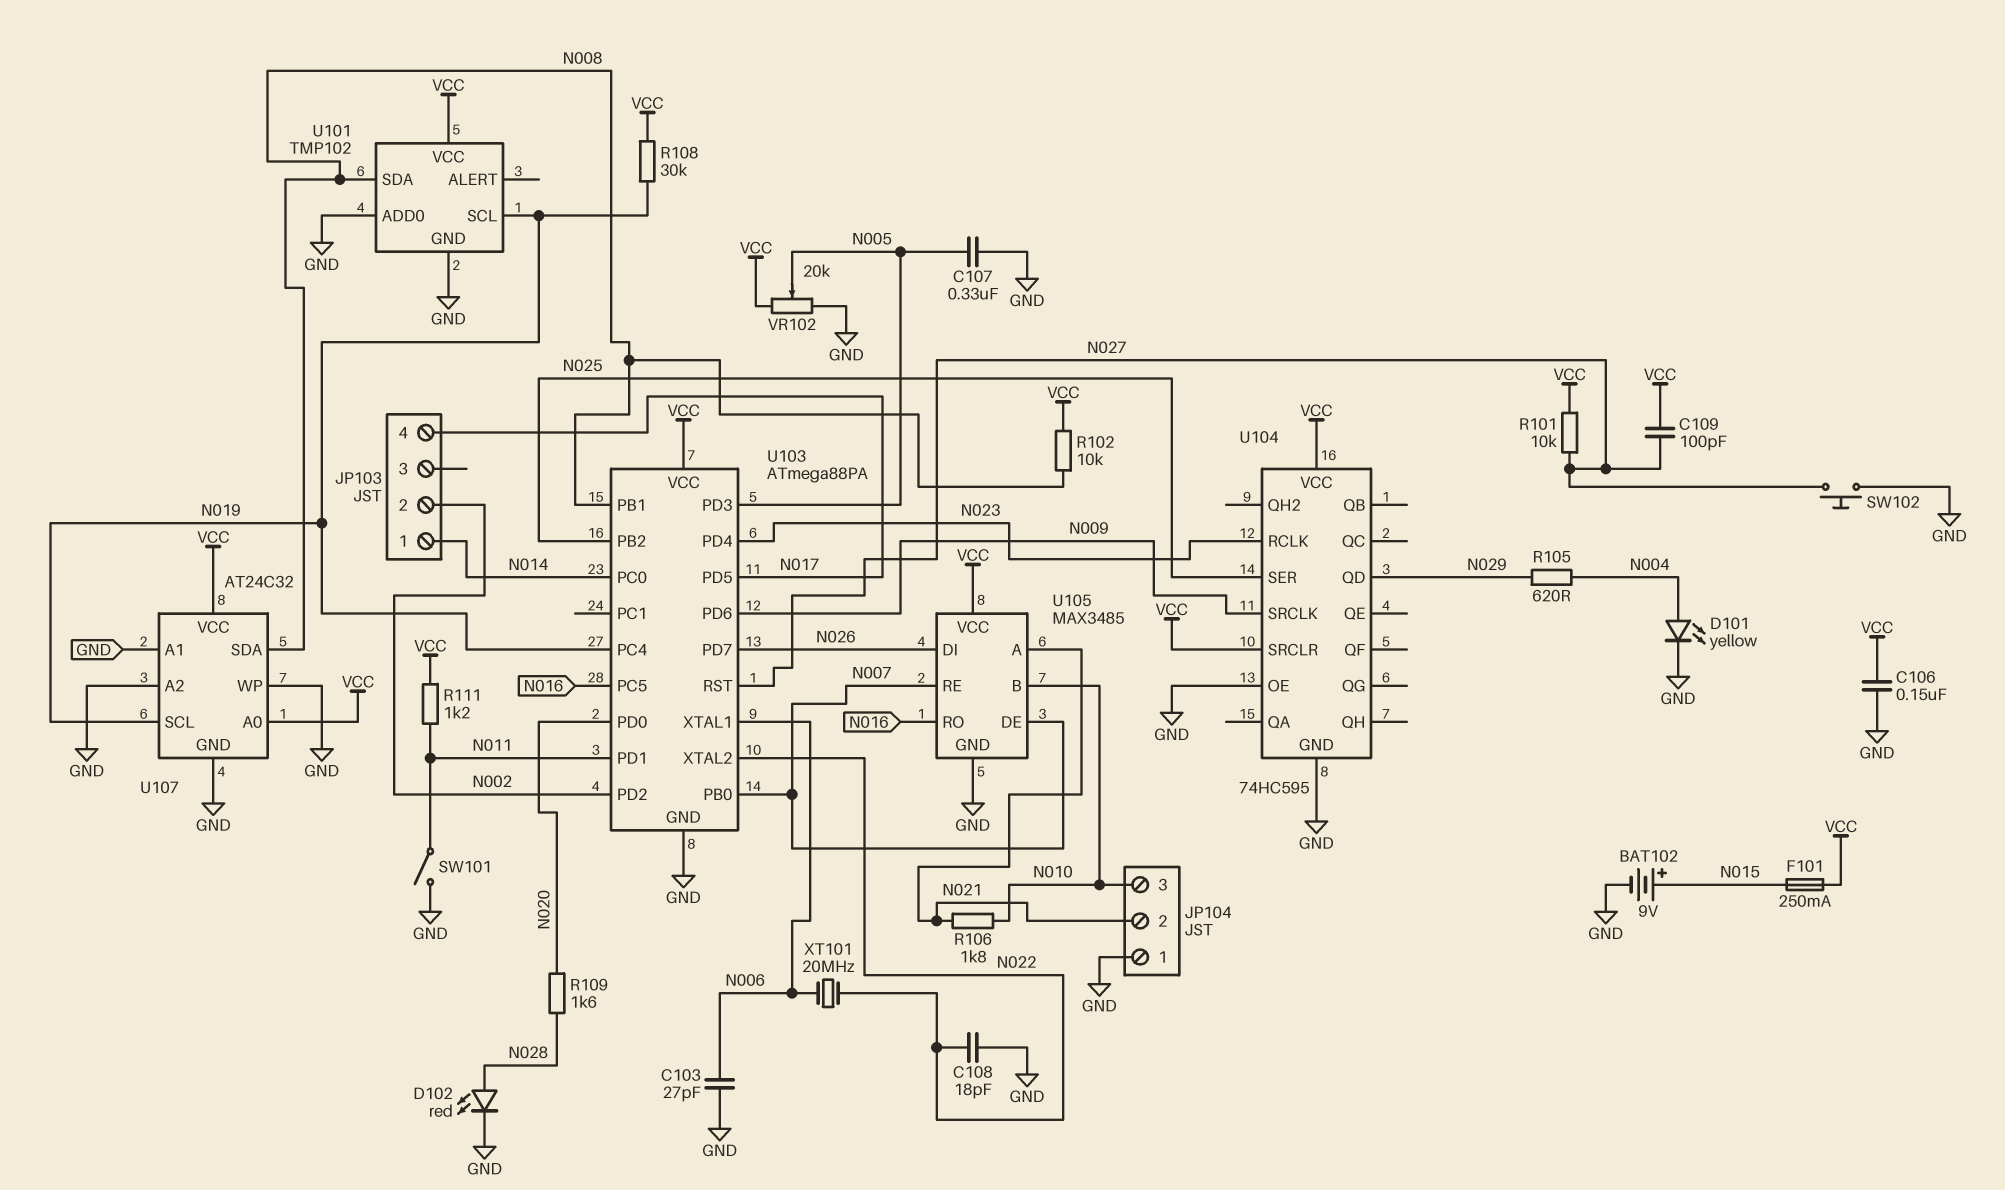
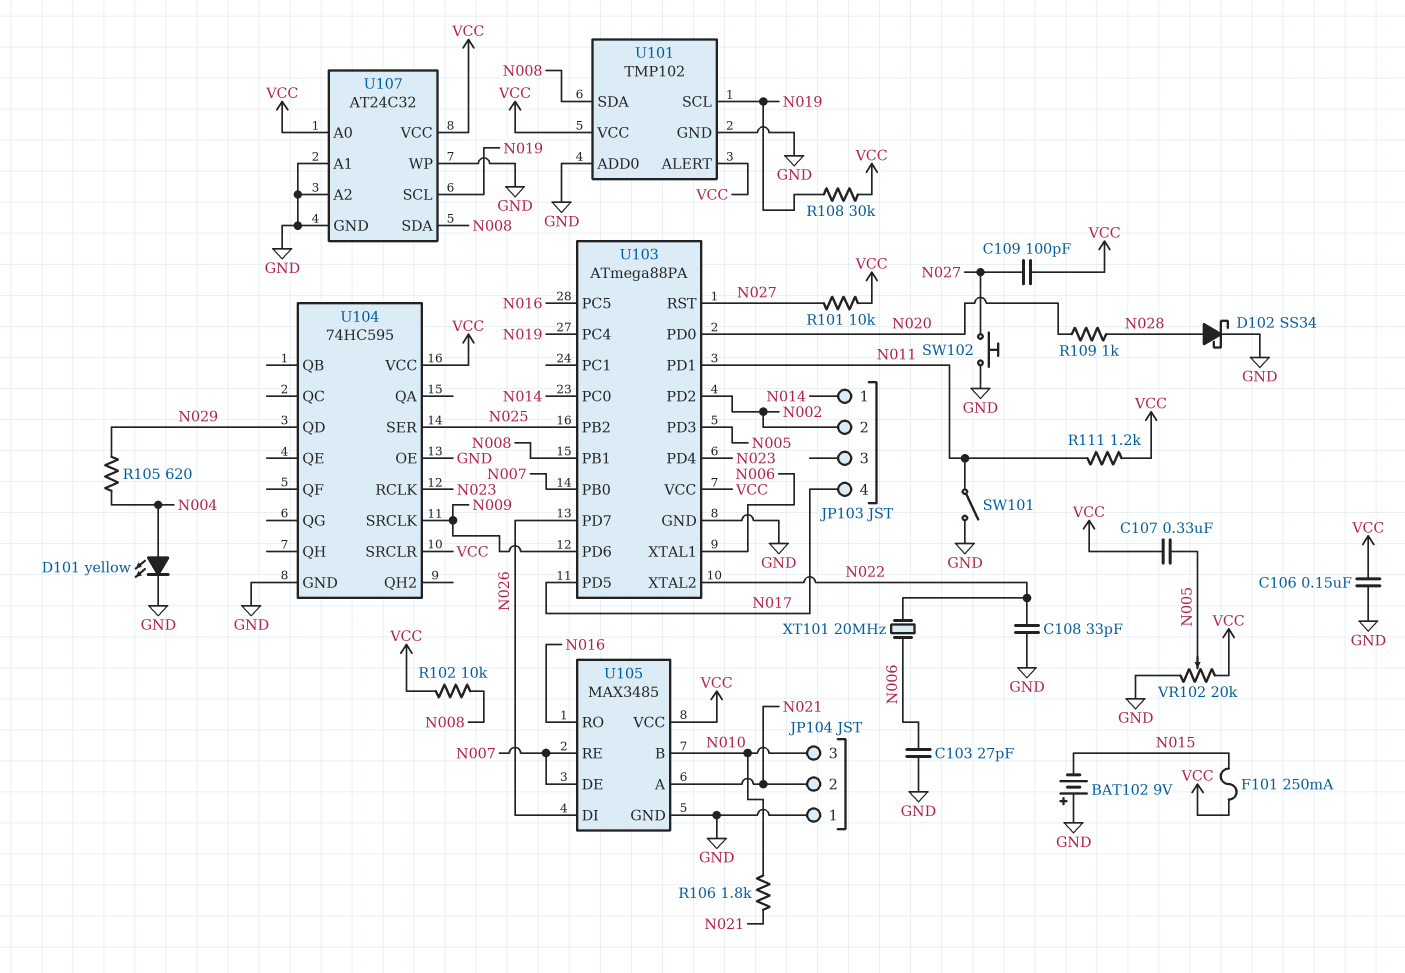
BAT102: 9V (plus N015, minus GND) -> 9V (plus GND, minus N015)
C107: 330nF (GND, N005) -> 330nF (N005, VCC)
C108: 18pF (GND, N022) -> 33pF (GND, N022)
D102: LED red (A N028, K GND) -> schottky SS34 (A N028, K GND)
R109: 1.6k (N020, N028) -> 1k (N020, N028)
U101 pin ALERT: none -> VCC

